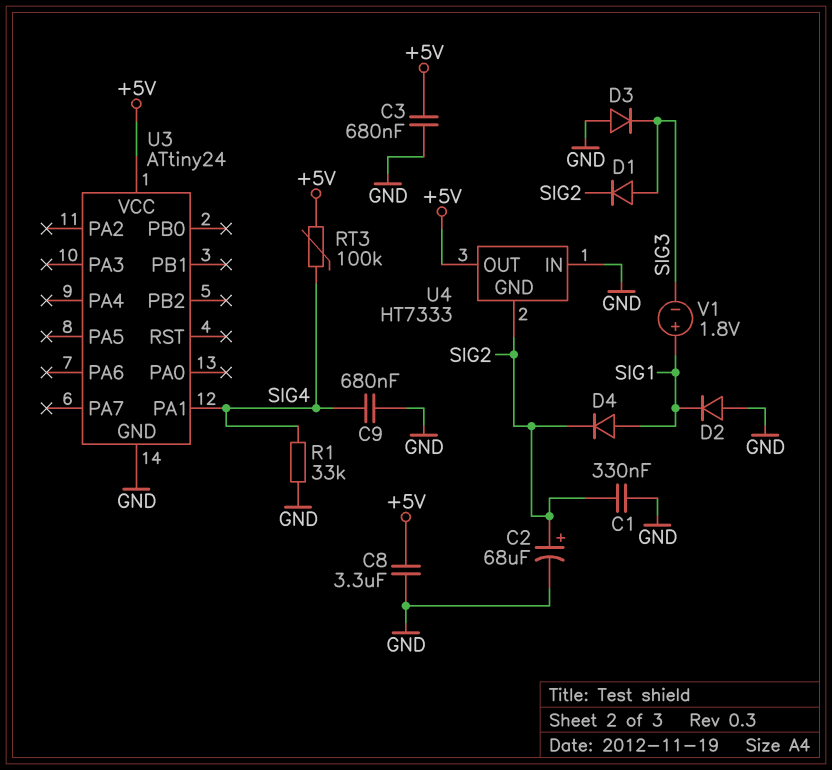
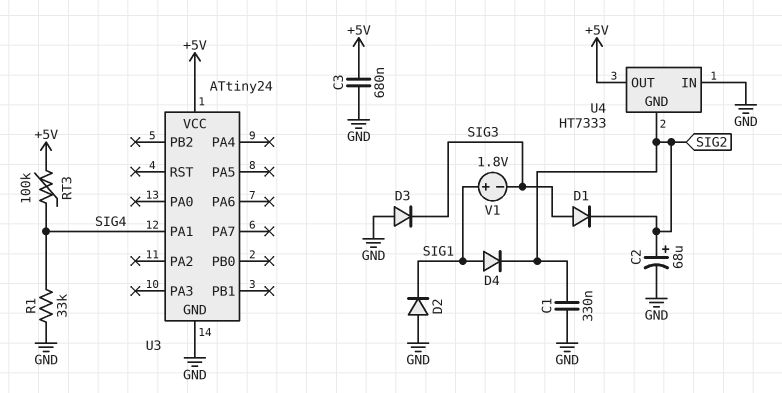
C8: 3.3uF (+5V, GND) -> none
C9: 680nF (GND, SIG4) -> none

